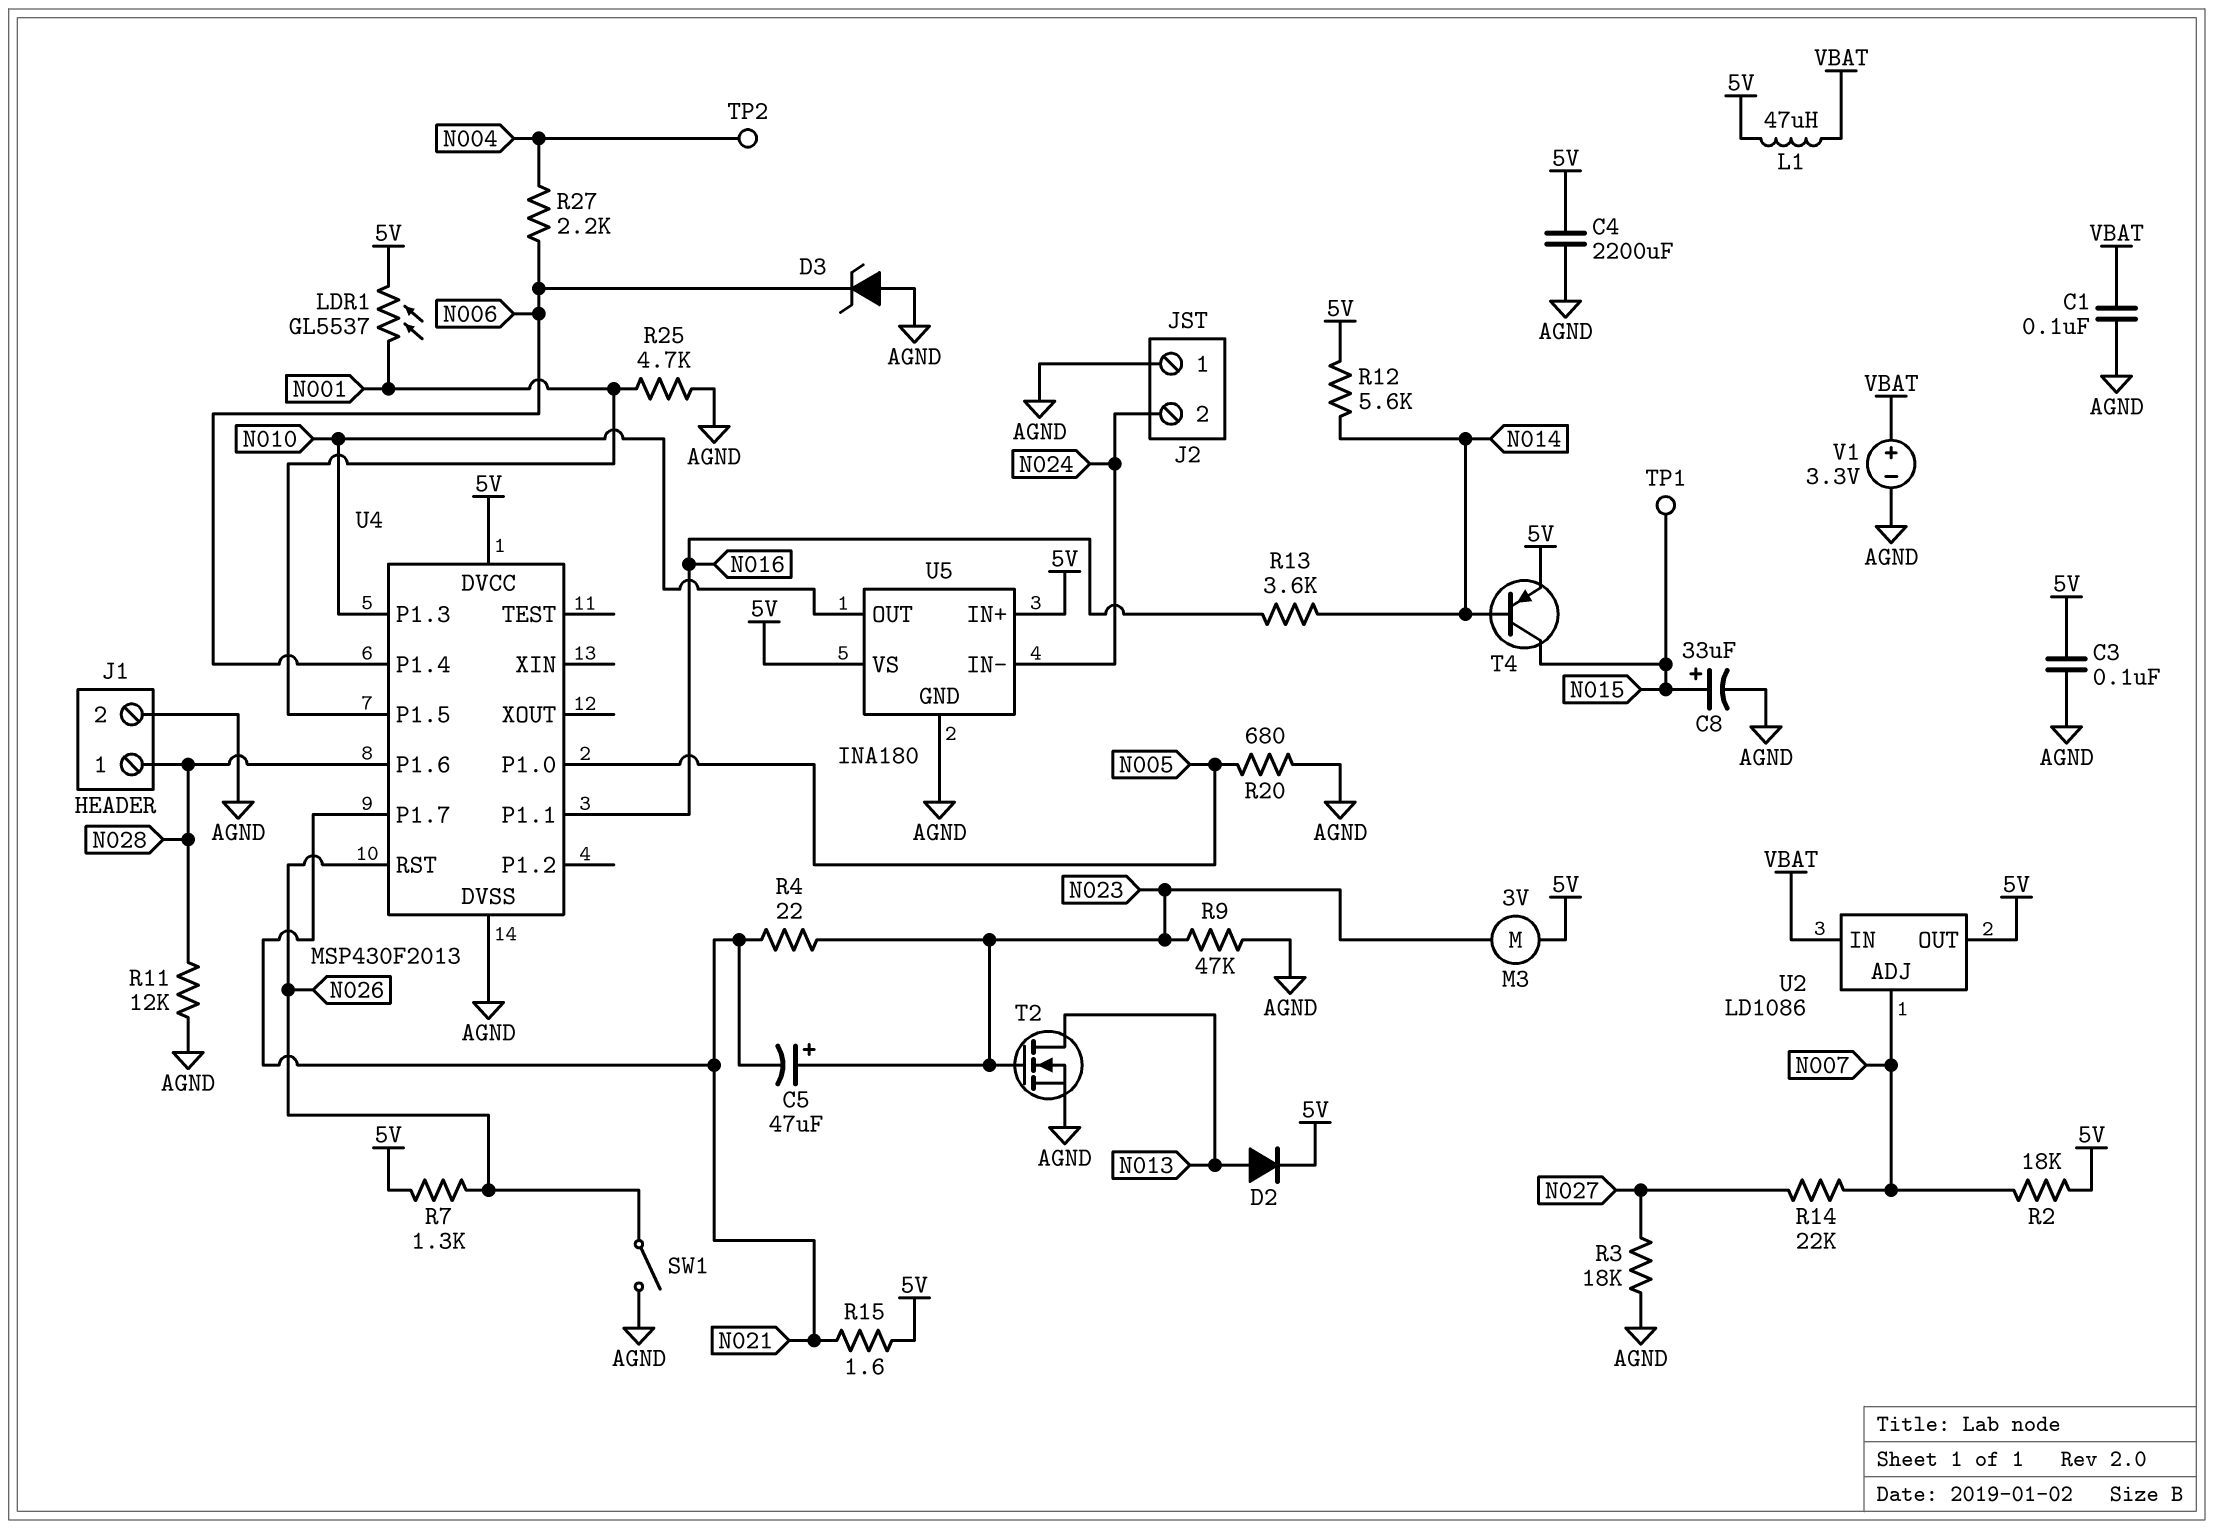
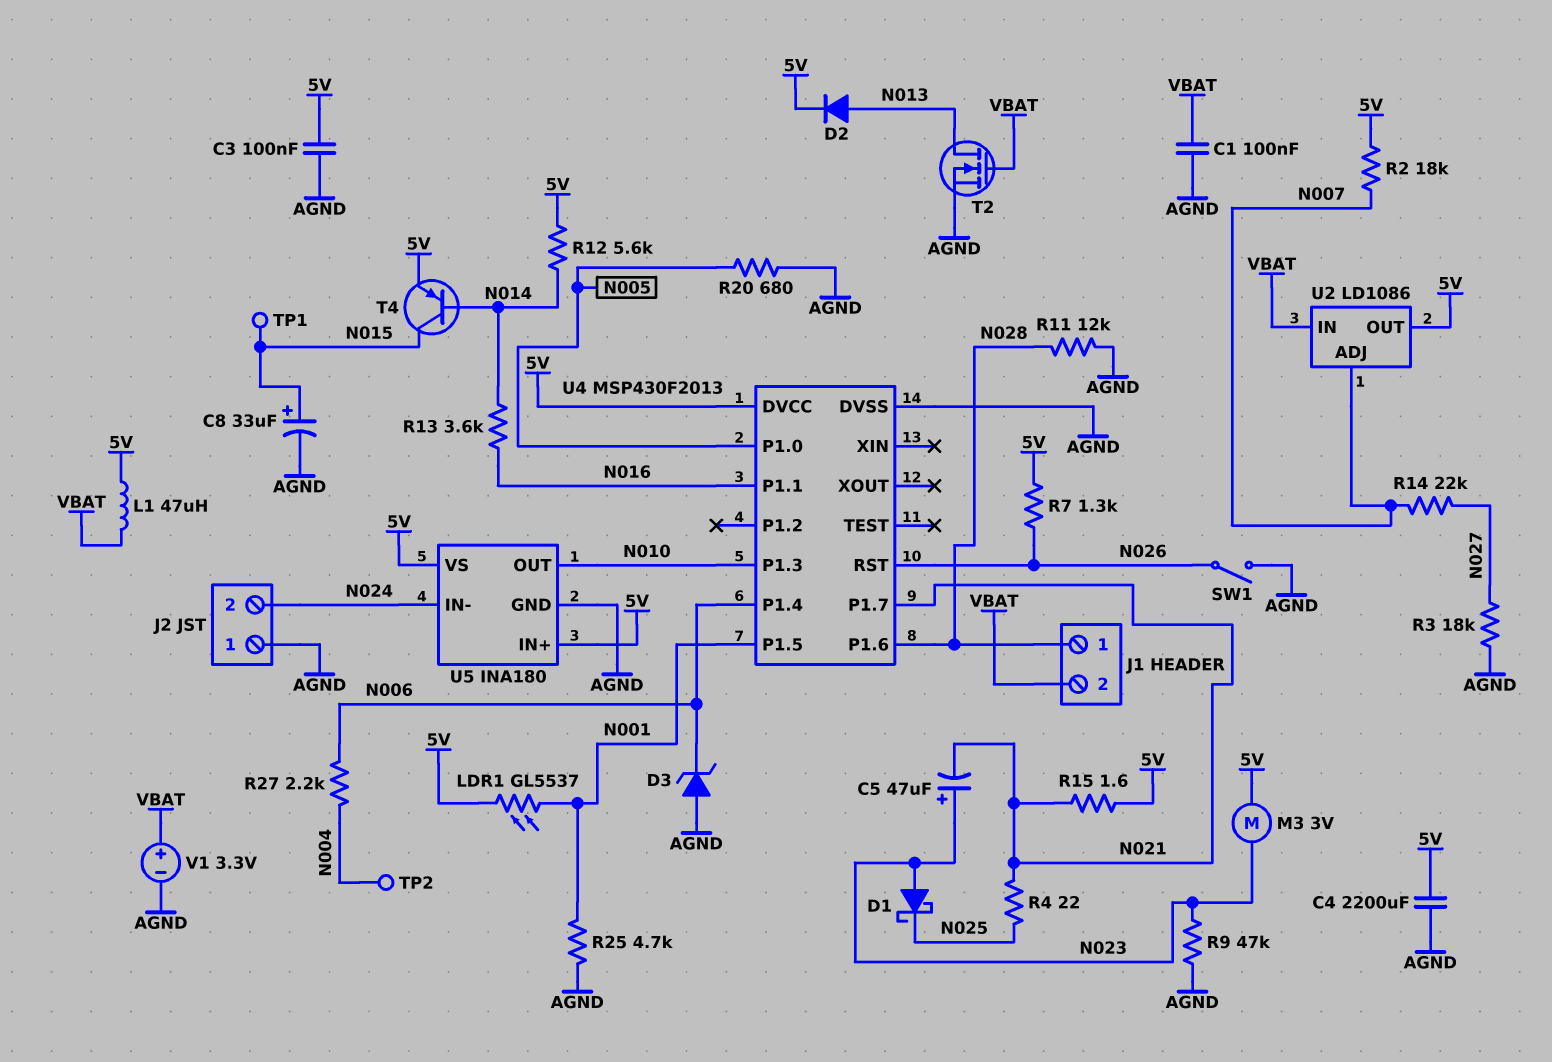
D1: none -> schottky (A N023, K N025)
J1 pin 2: AGND -> VBAT
R4: 22 (N021, N023) -> 22 (N021, N025)
T2: NMOS (G N023, D N013, S AGND) -> NMOS (G VBAT, D N013, S AGND)

